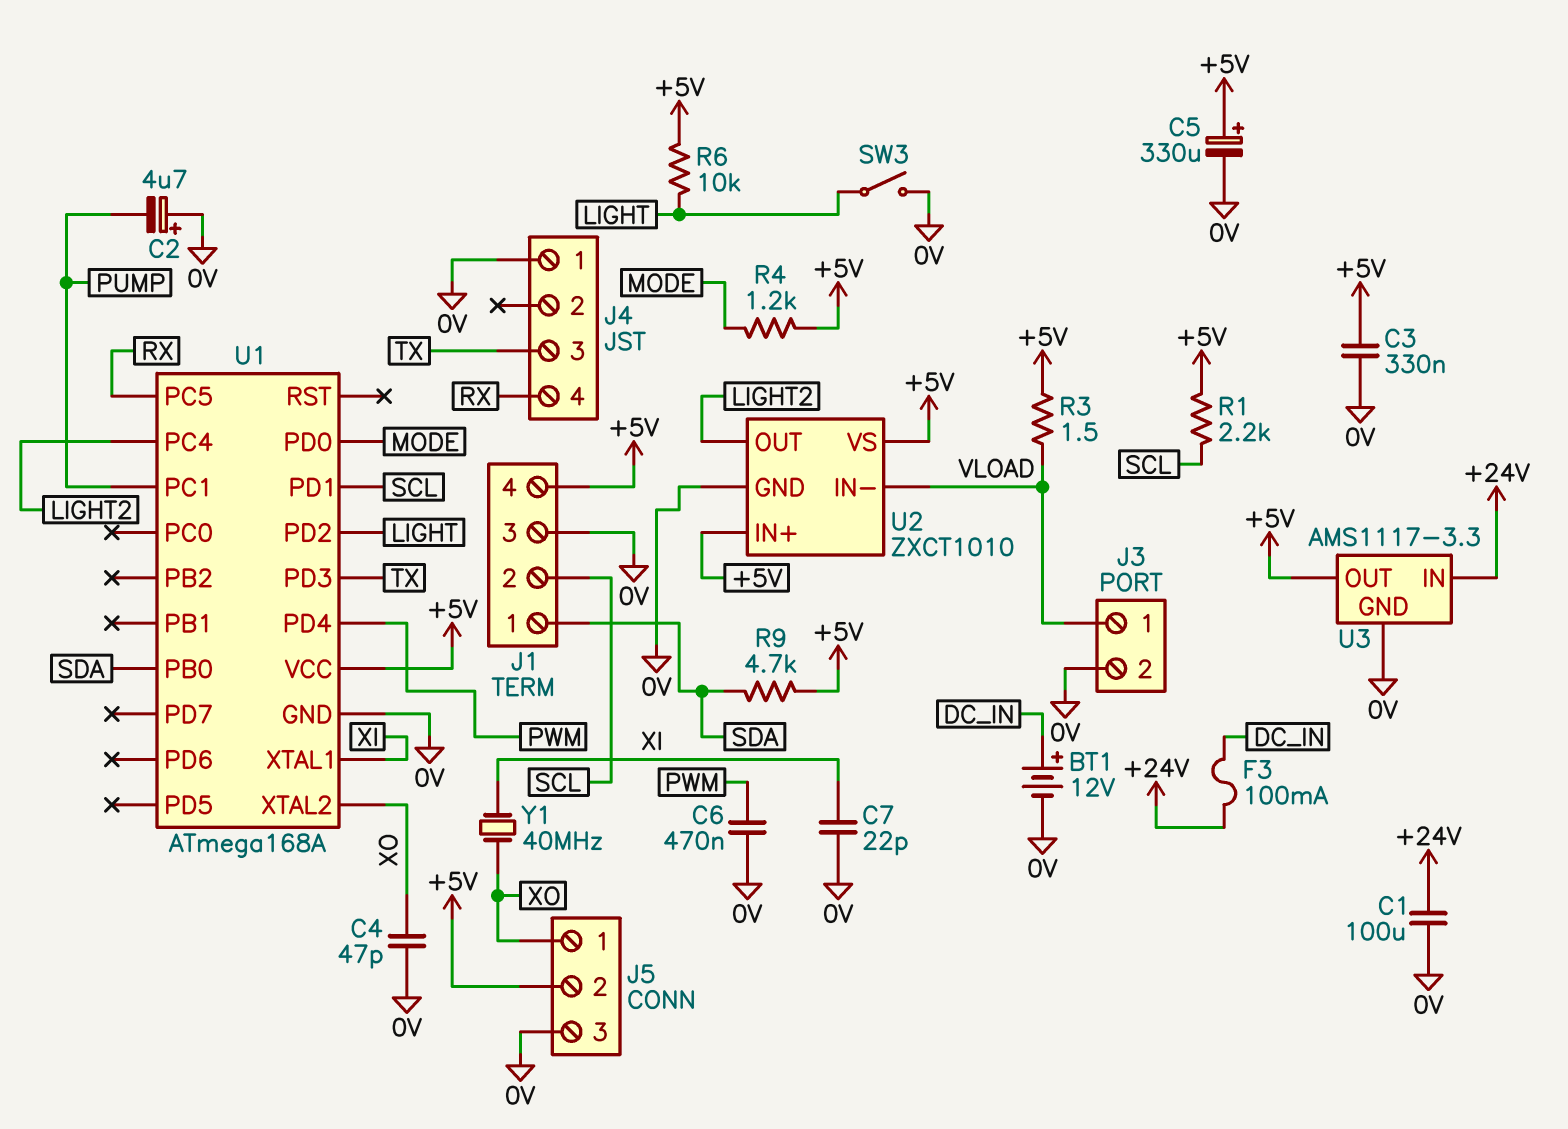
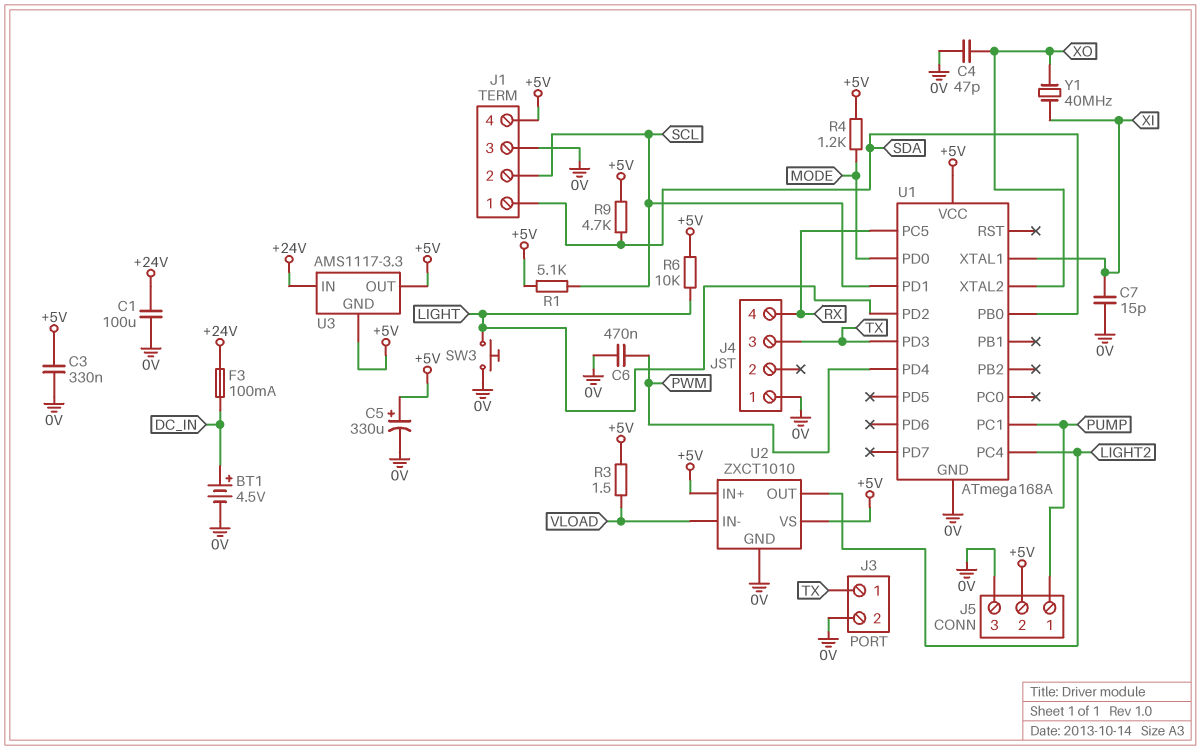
BT1: 12V (plus DC_IN, minus 0V) -> 4.5V (plus DC_IN, minus 0V)
C2: 4.7uF (plus 0V, minus PUMP) -> none
C7: 22pF (0V, XI) -> 15pF (0V, XI)
J3 pin 1: VLOAD -> TX
J5 pin 1: XO -> PUMP
R1: 2.2k (+5V, SCL) -> 5.1k (+5V, SCL)
SW3: switch (0V, LIGHT) -> button (0V, LIGHT)
U3 pin GND: 0V -> +5V

